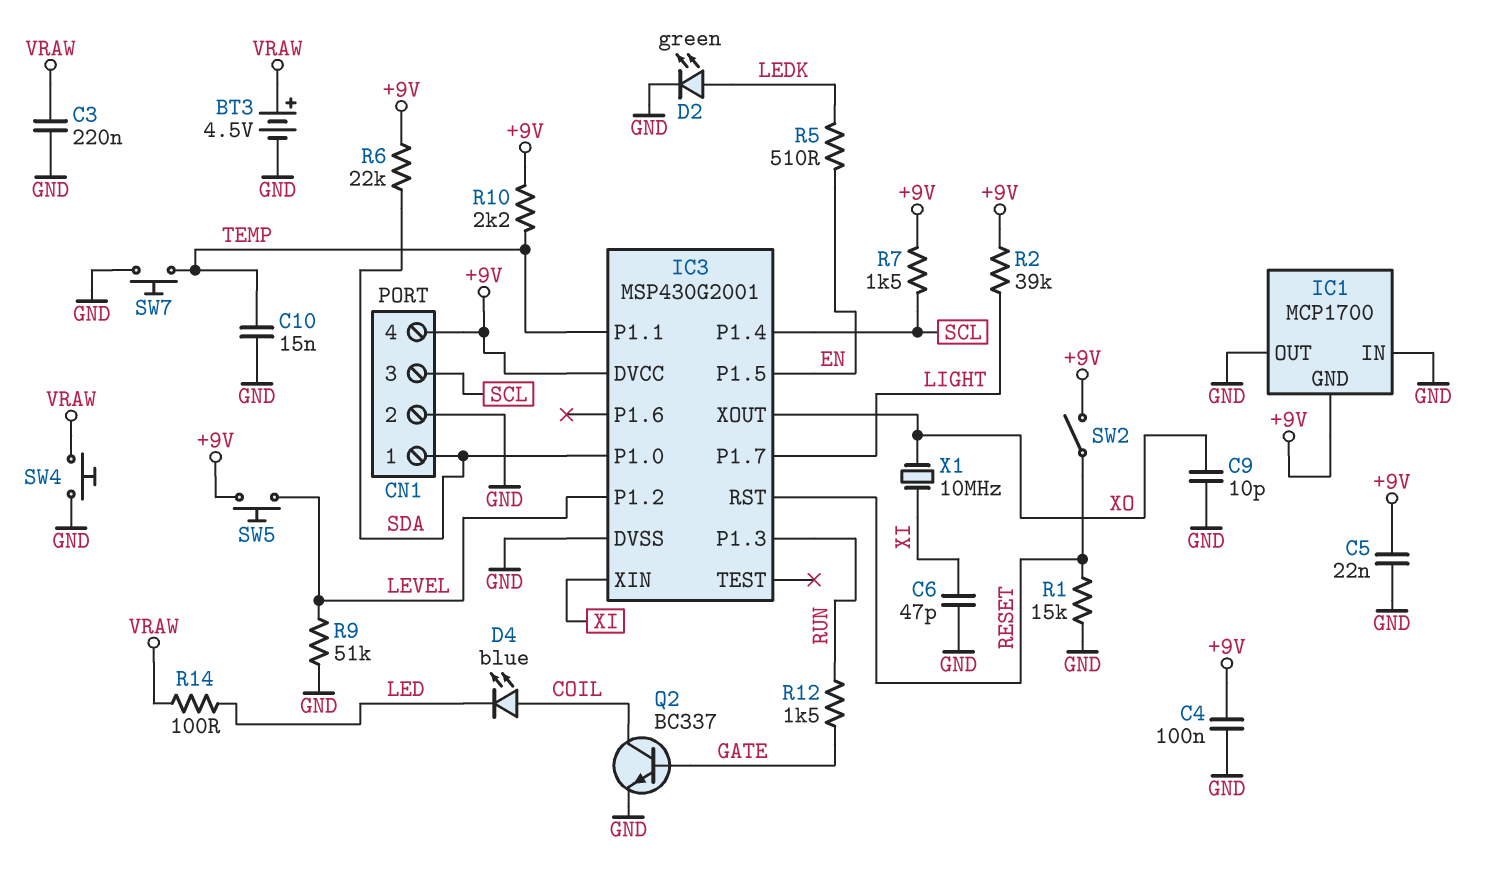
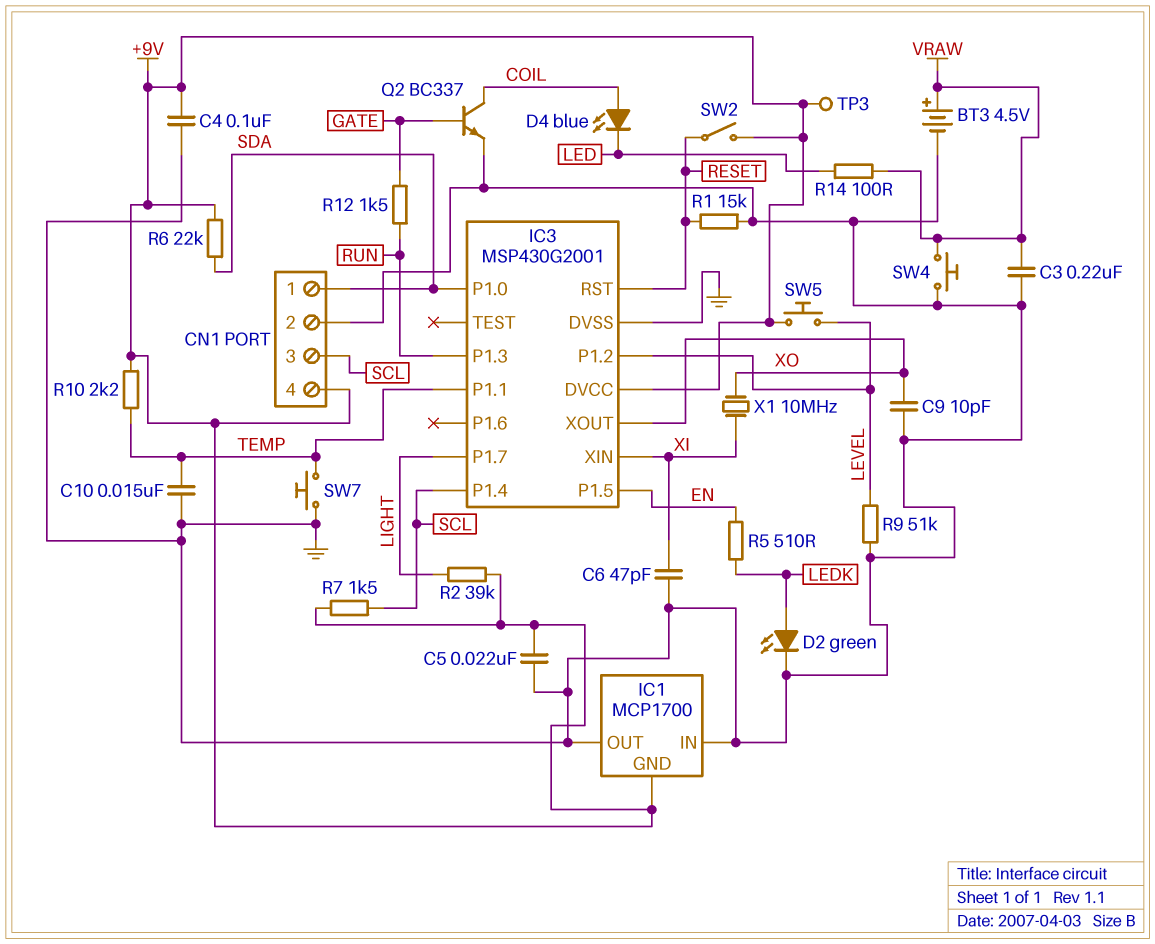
TP3: none -> test point (+9V)

